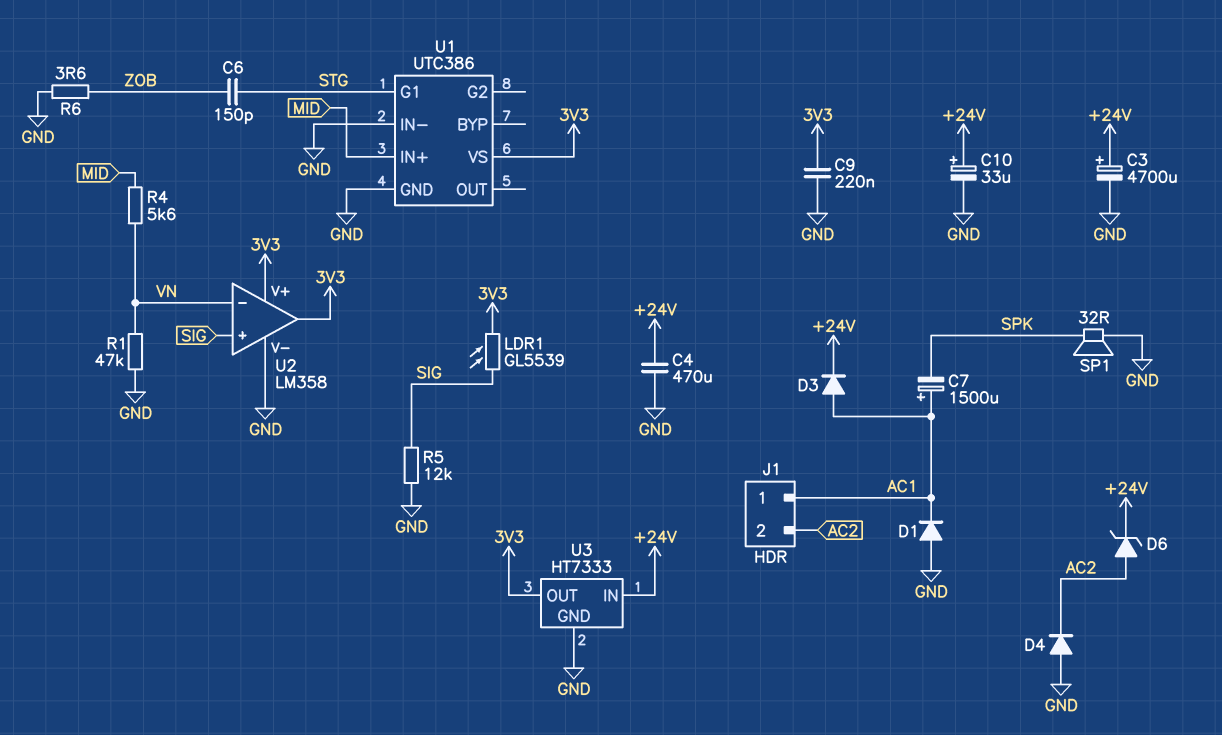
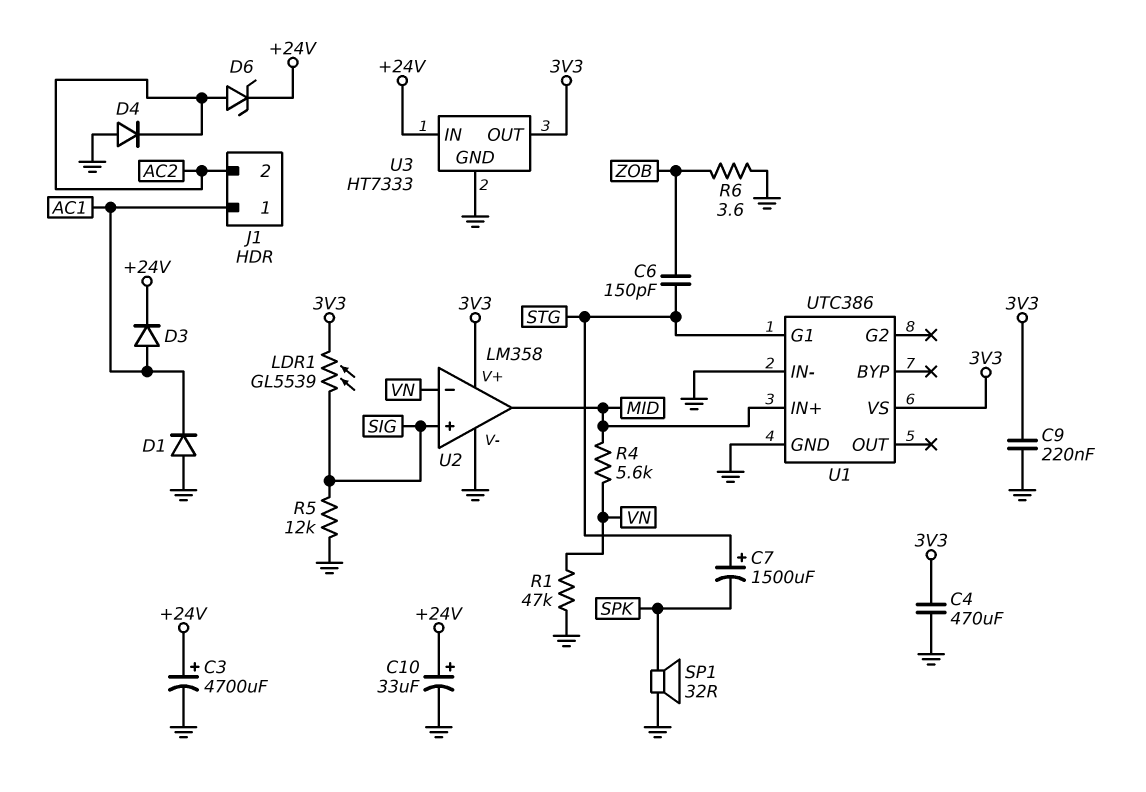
C4: 470uF (+24V, GND) -> 470uF (3V3, GND)
C7: 1500uF (plus AC1, minus SPK) -> 1500uF (plus STG, minus SPK)
U2 pin out: 3V3 -> MID

